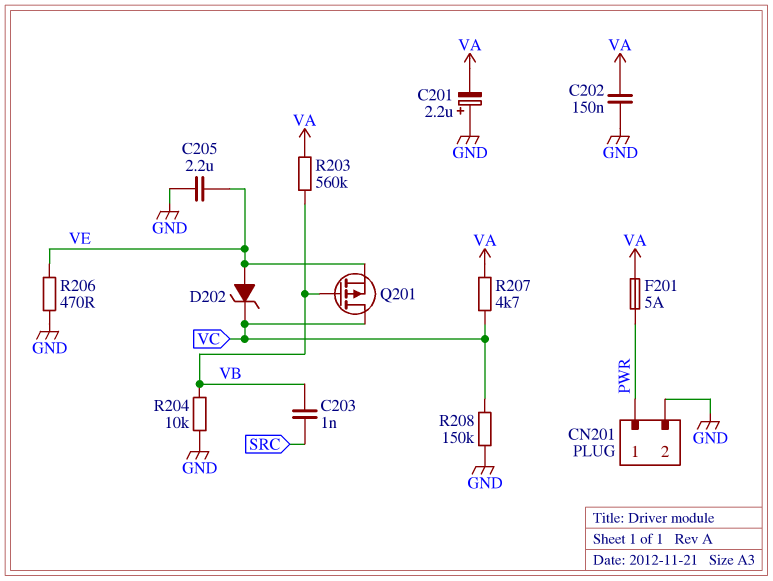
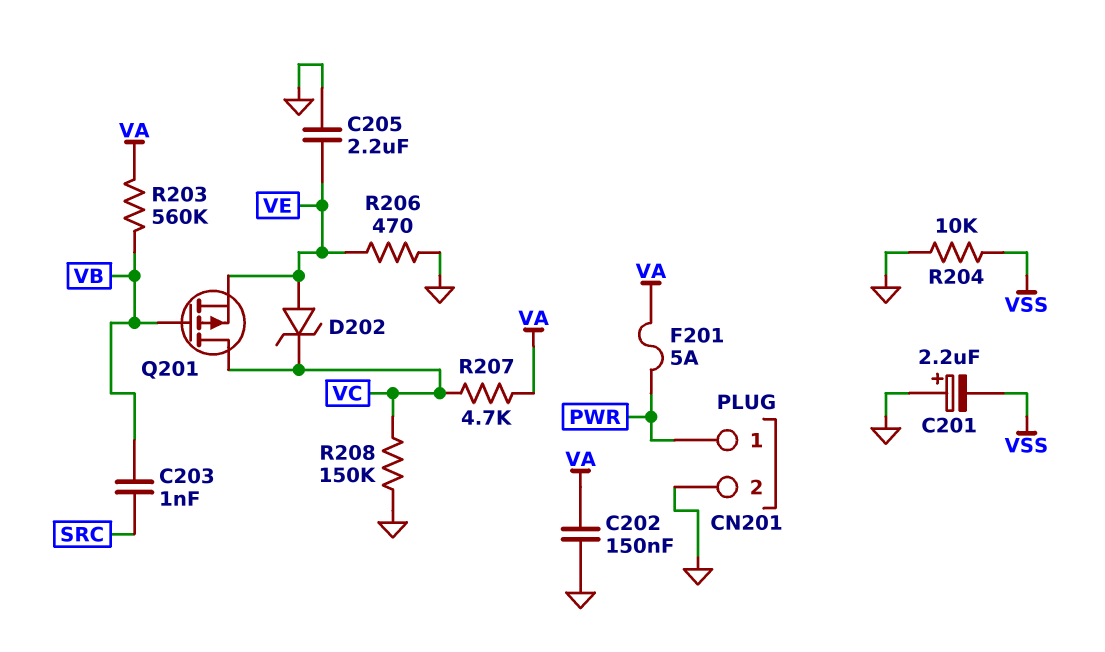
C201: 2.2uF (plus GND, minus VA) -> 2.2uF (plus GND, minus VSS)
R204: 10k (GND, VB) -> 10k (GND, VSS)

